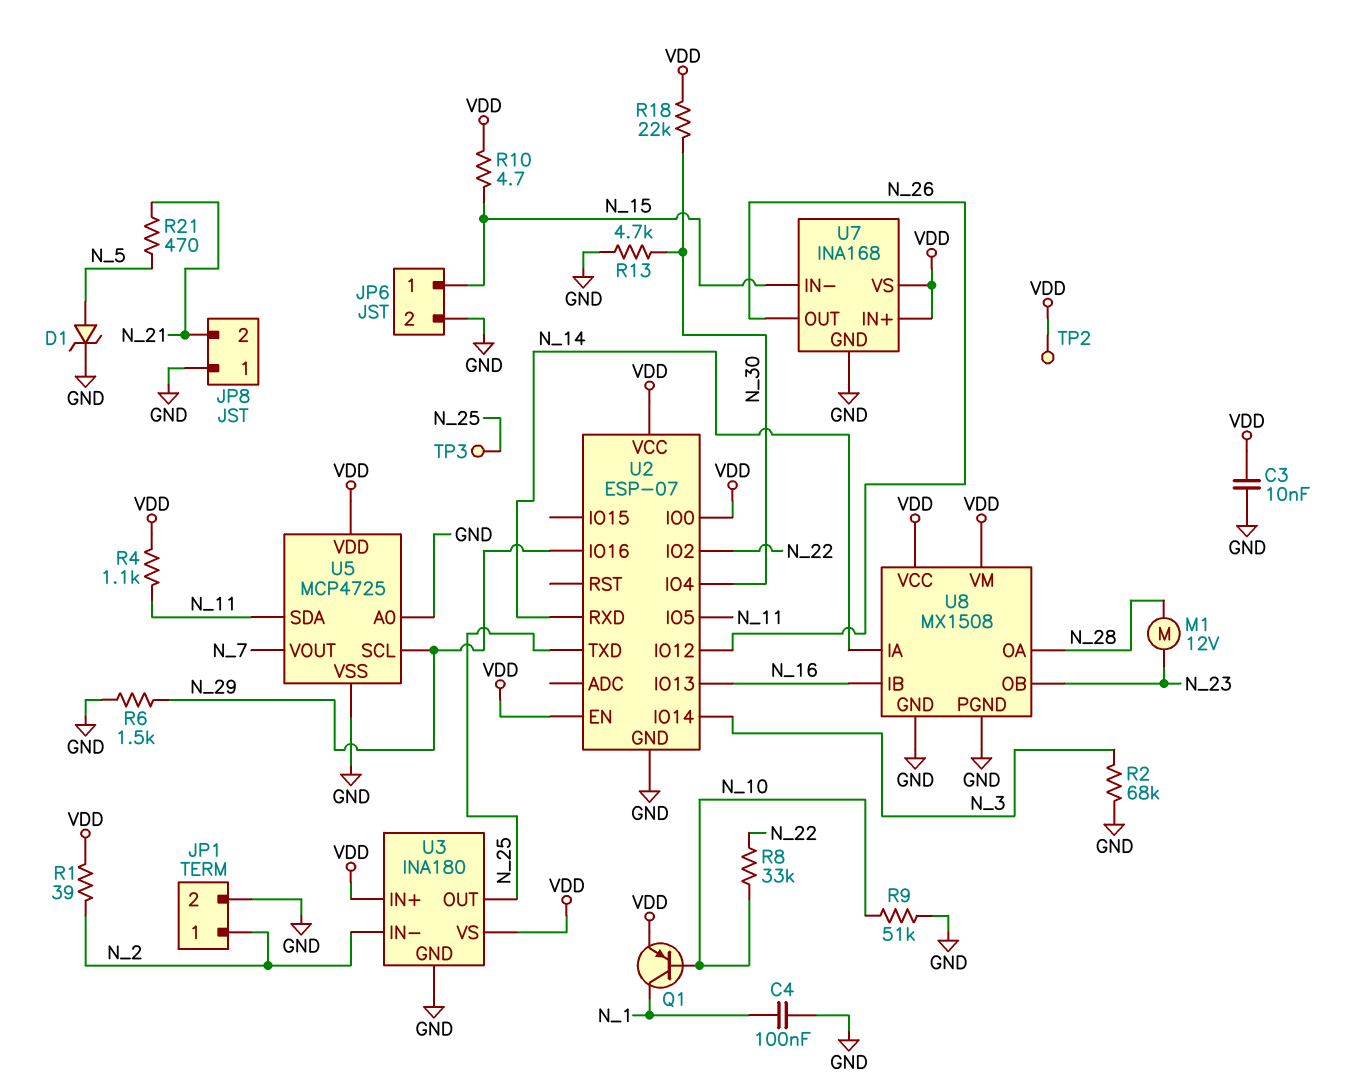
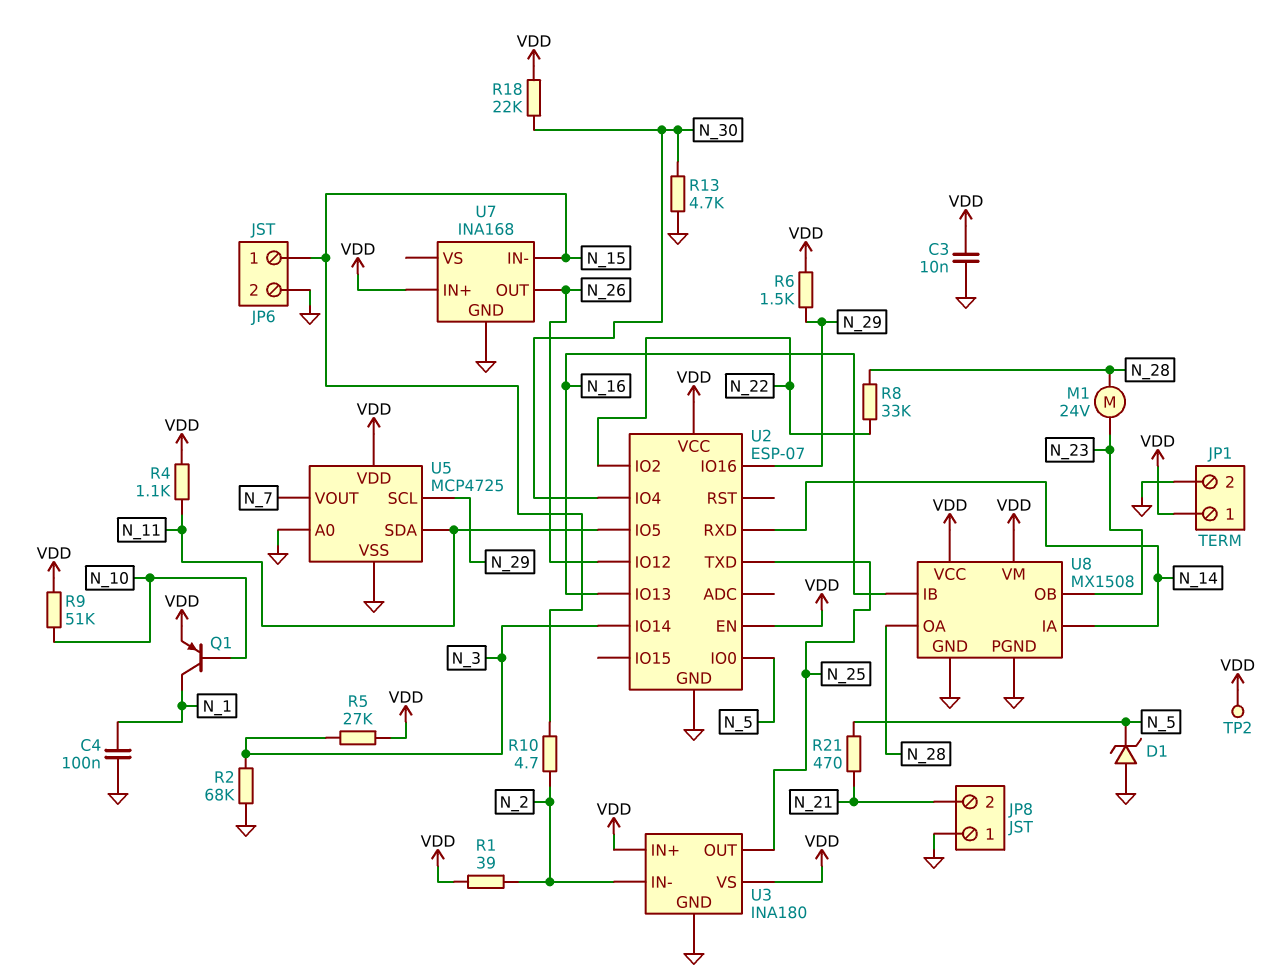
D1: zener (A N_5, K GND) -> zener (A GND, K N_5)
JP1 pin 1: N_2 -> VDD
M1: motor 12V (N_23, N_28) -> motor 24V (N_23, N_28)
R5: none -> 27k (N_3, VDD)
R6: 1.5k (GND, N_29) -> 1.5k (N_29, VDD)
R8: 33k (N_10, N_22) -> 33k (N_22, N_28)
R9: 51k (GND, N_10) -> 51k (N_10, VDD)
R10: 4.7 (N_15, VDD) -> 4.7 (N_2, N_15)
TP3: test point (N_25) -> none
U2 pin IO0: VDD -> N_5
U7 pin VS: VDD -> none

